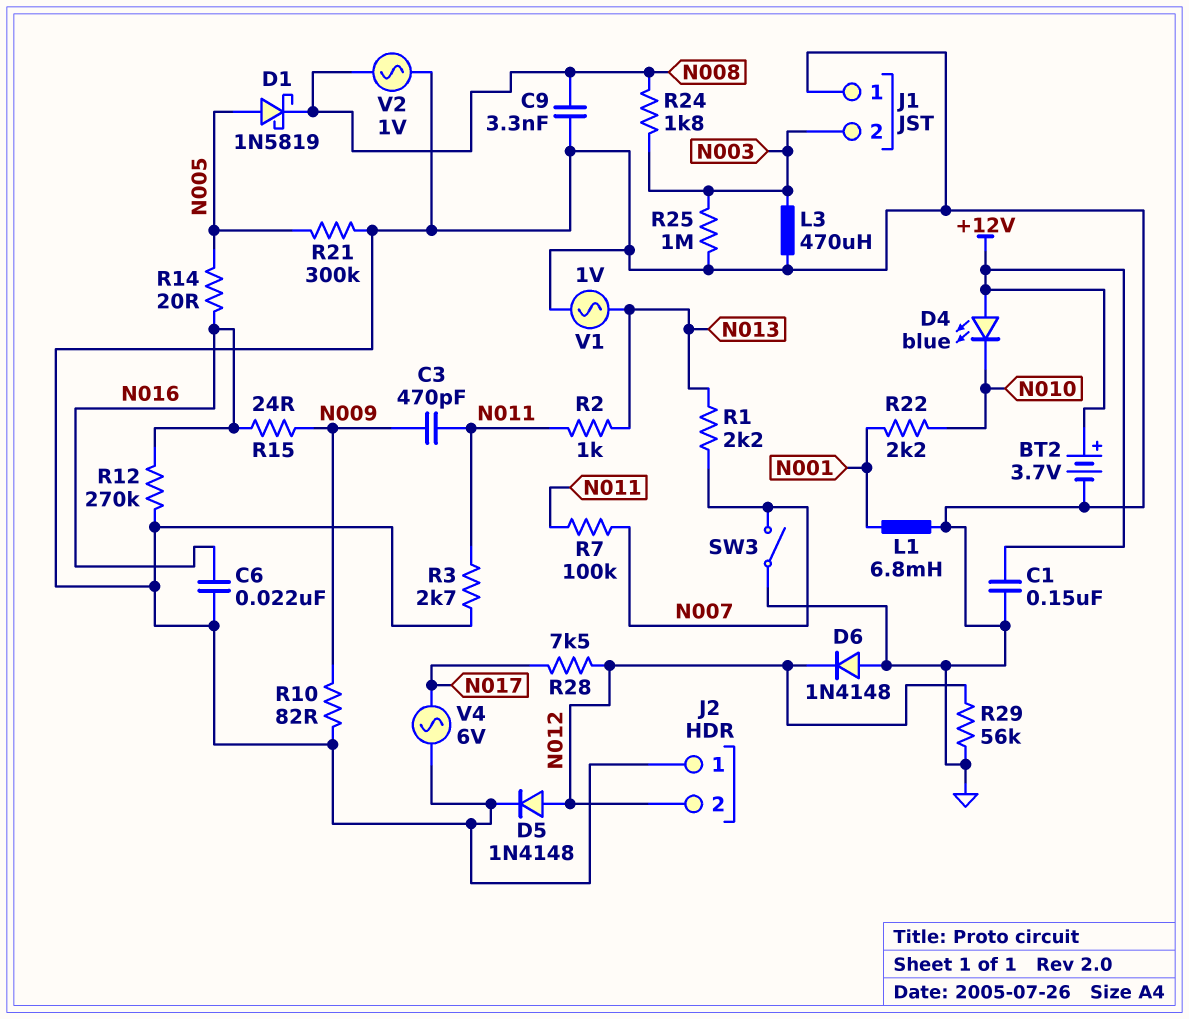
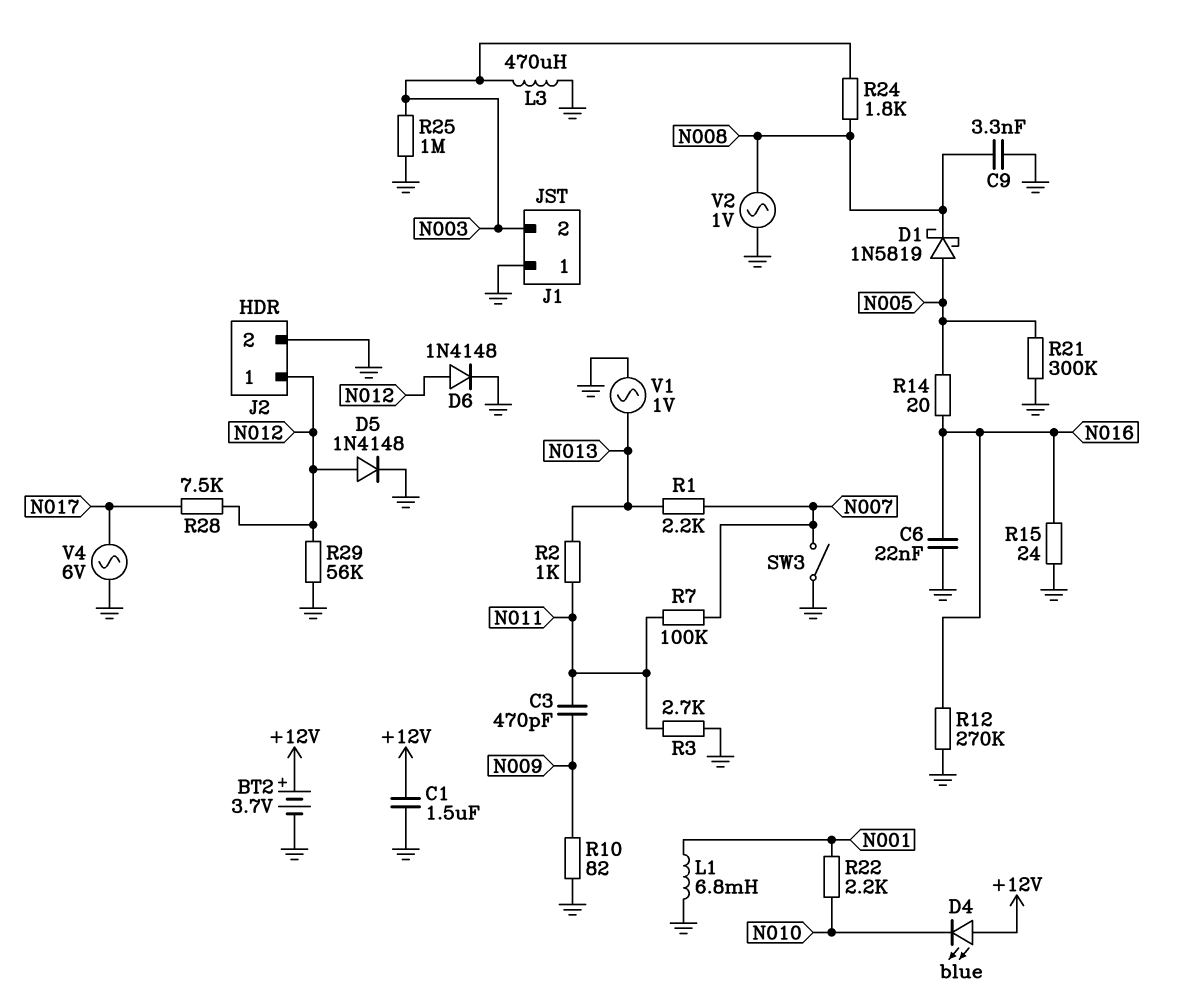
C1: 150nF (+12V, GND) -> 1.5uF (+12V, GND)
D6: diode 1N4148 (A GND, K N012) -> diode 1N4148 (A N012, K GND)
J2 pin 1: GND -> N012
J2 pin 2: N012 -> GND
R15: 24 (N009, N016) -> 24 (GND, N016)

